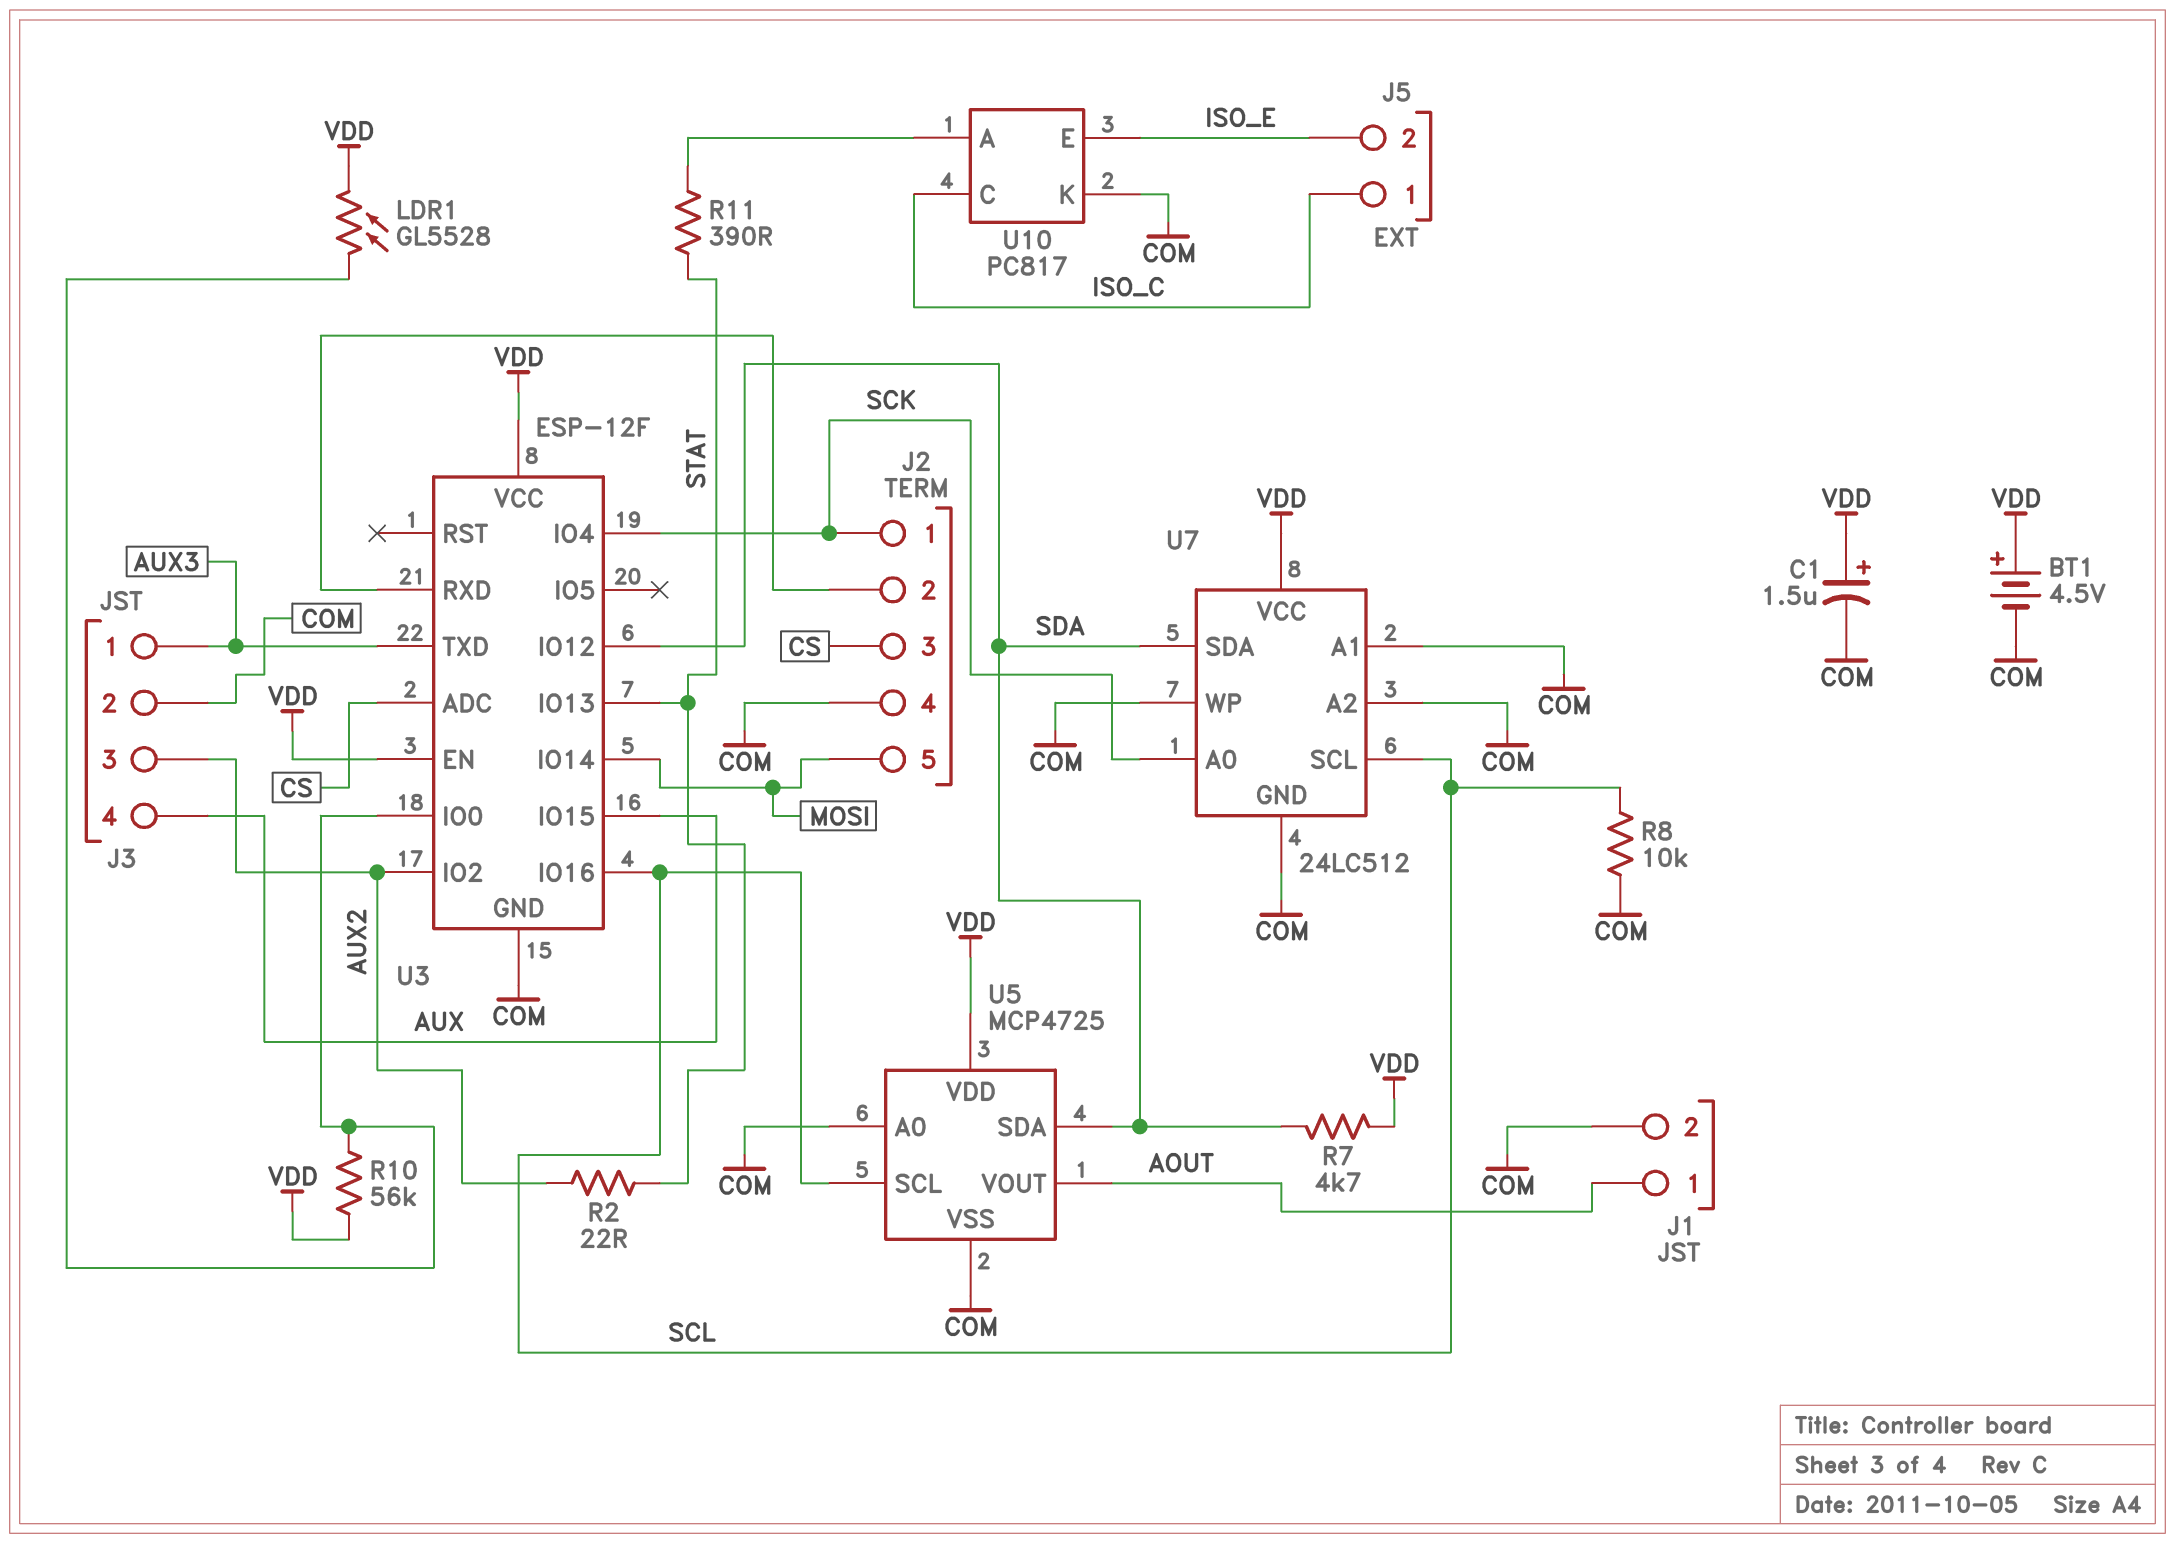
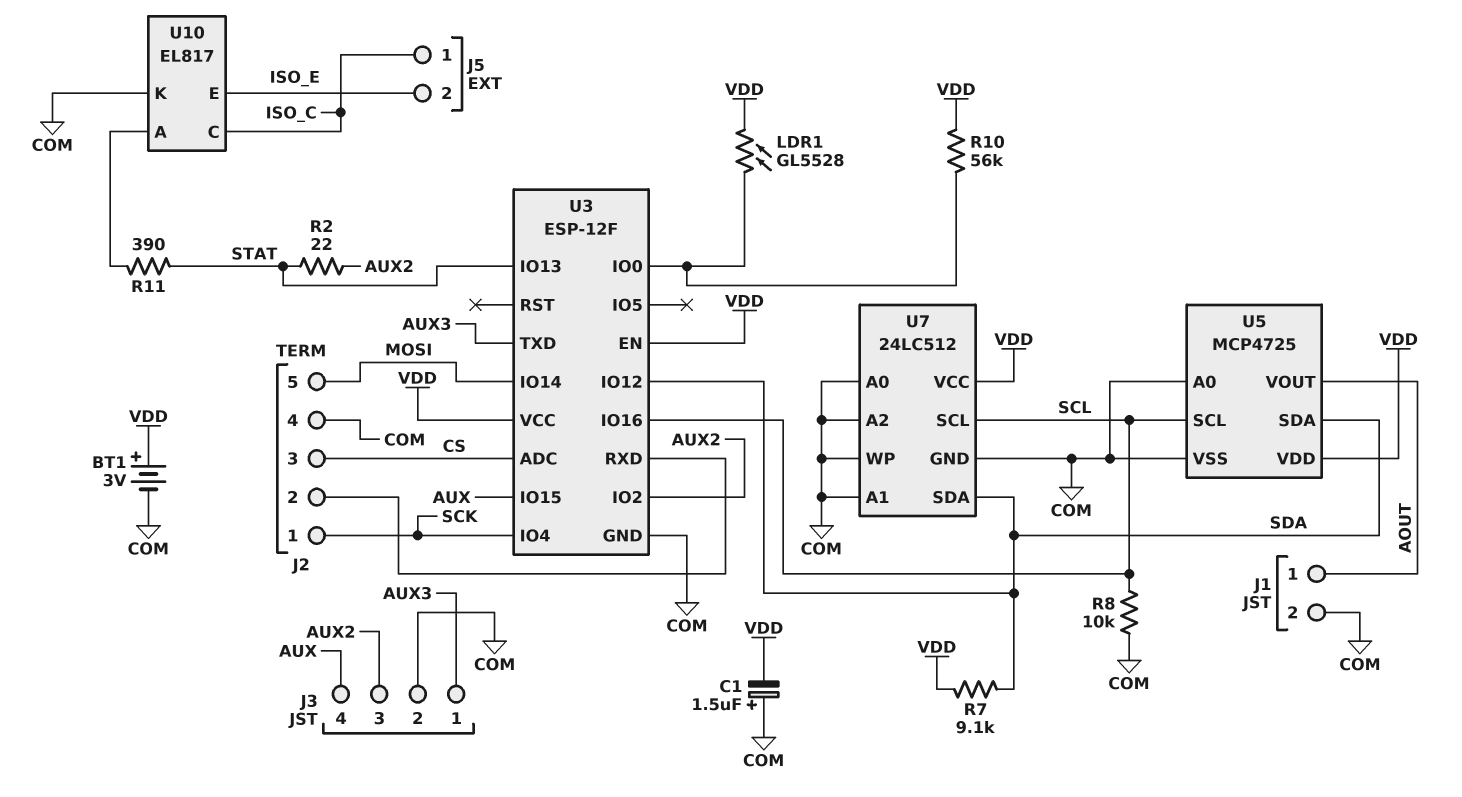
BT1: 4.5V (plus VDD, minus COM) -> 3V (plus VDD, minus COM)
C1: 1.5uF (plus VDD, minus COM) -> 1.5uF (plus COM, minus VDD)
R7: 4.7k (SDA, VDD) -> 9.1k (SDA, VDD)
U7 pin A0: SCK -> COM
U10: PC817 -> EL817

